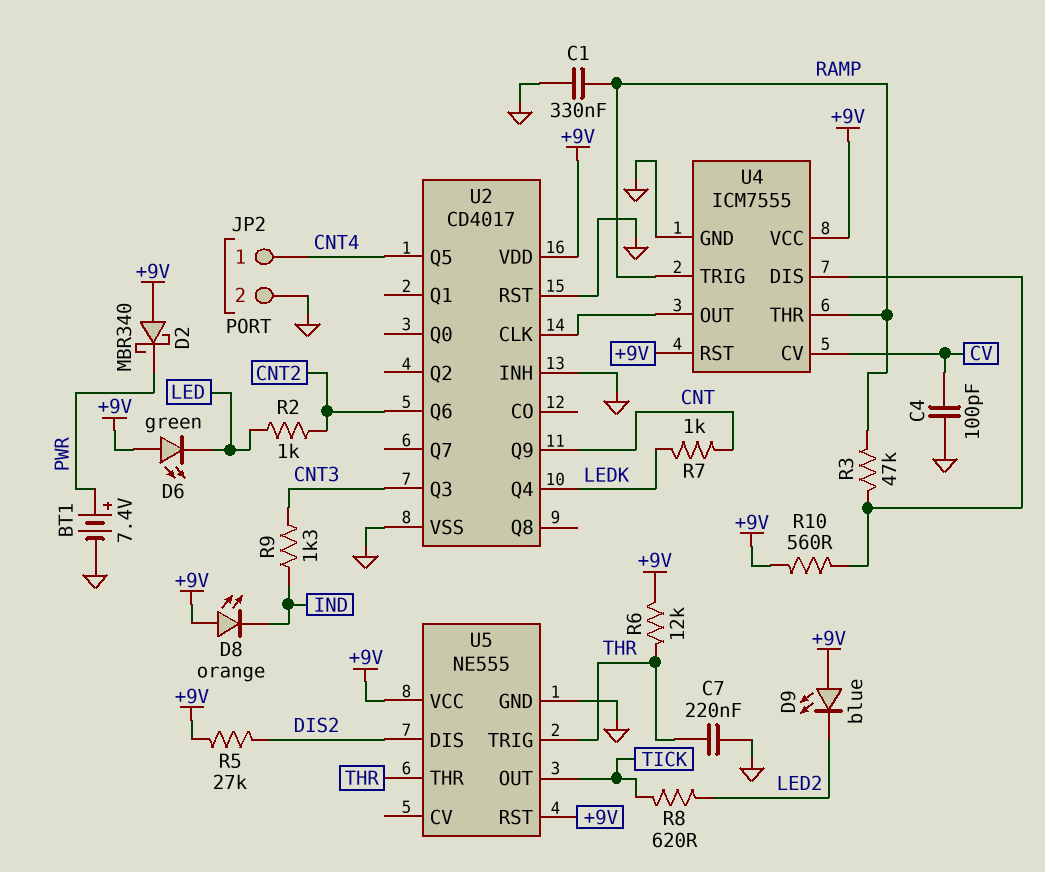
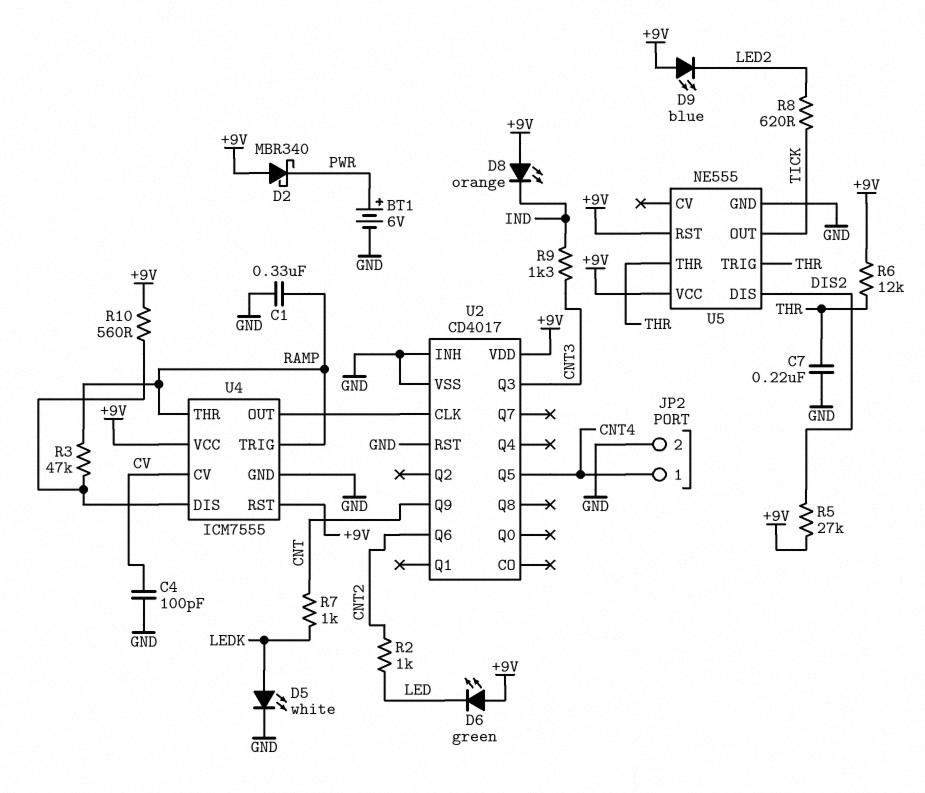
BT1: 7.4V (plus PWR, minus GND) -> 6V (plus PWR, minus GND)
D5: none -> LED white (A LEDK, K GND)
U2 pin Q4: LEDK -> none

